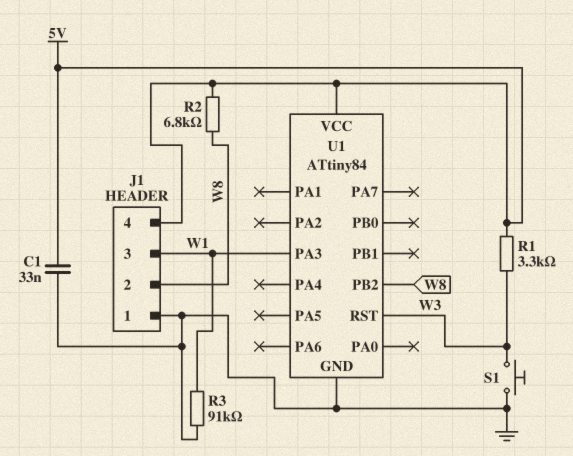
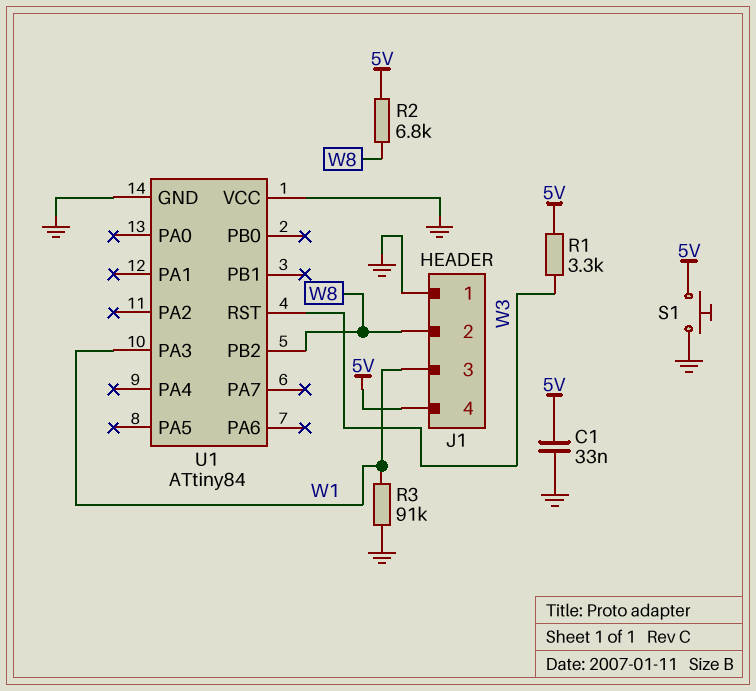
S1: button (GND, W3) -> button (5V, GND)
U1 pin VCC: 5V -> GND

